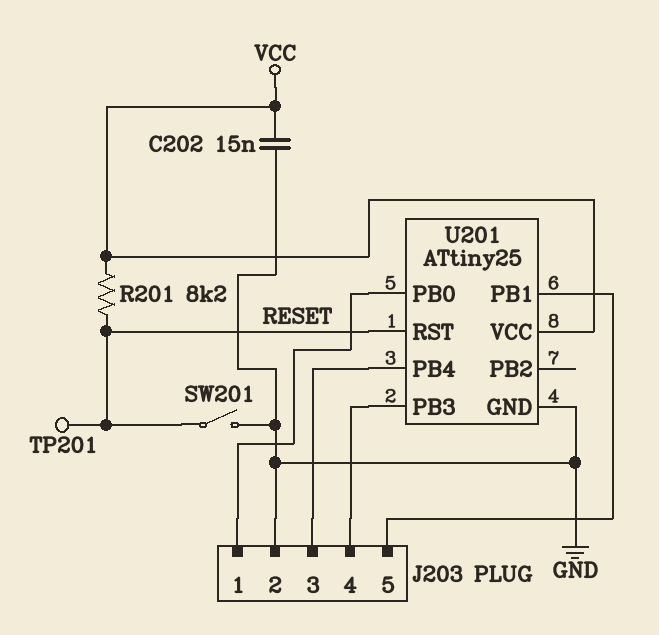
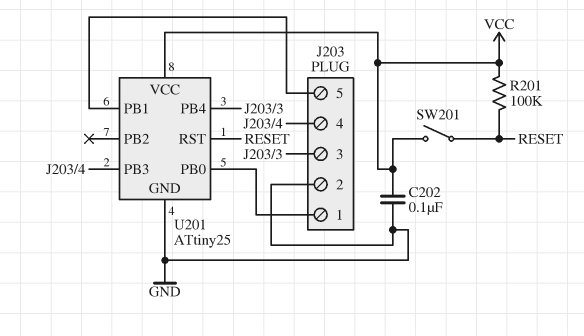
C202: 15nF (GND, VCC) -> 100nF (GND, VCC)
R201: 8.2k (RESET, VCC) -> 100k (RESET, VCC)
SW201: switch (GND, RESET) -> switch (RESET, VCC)
TP201: test point (RESET) -> none

